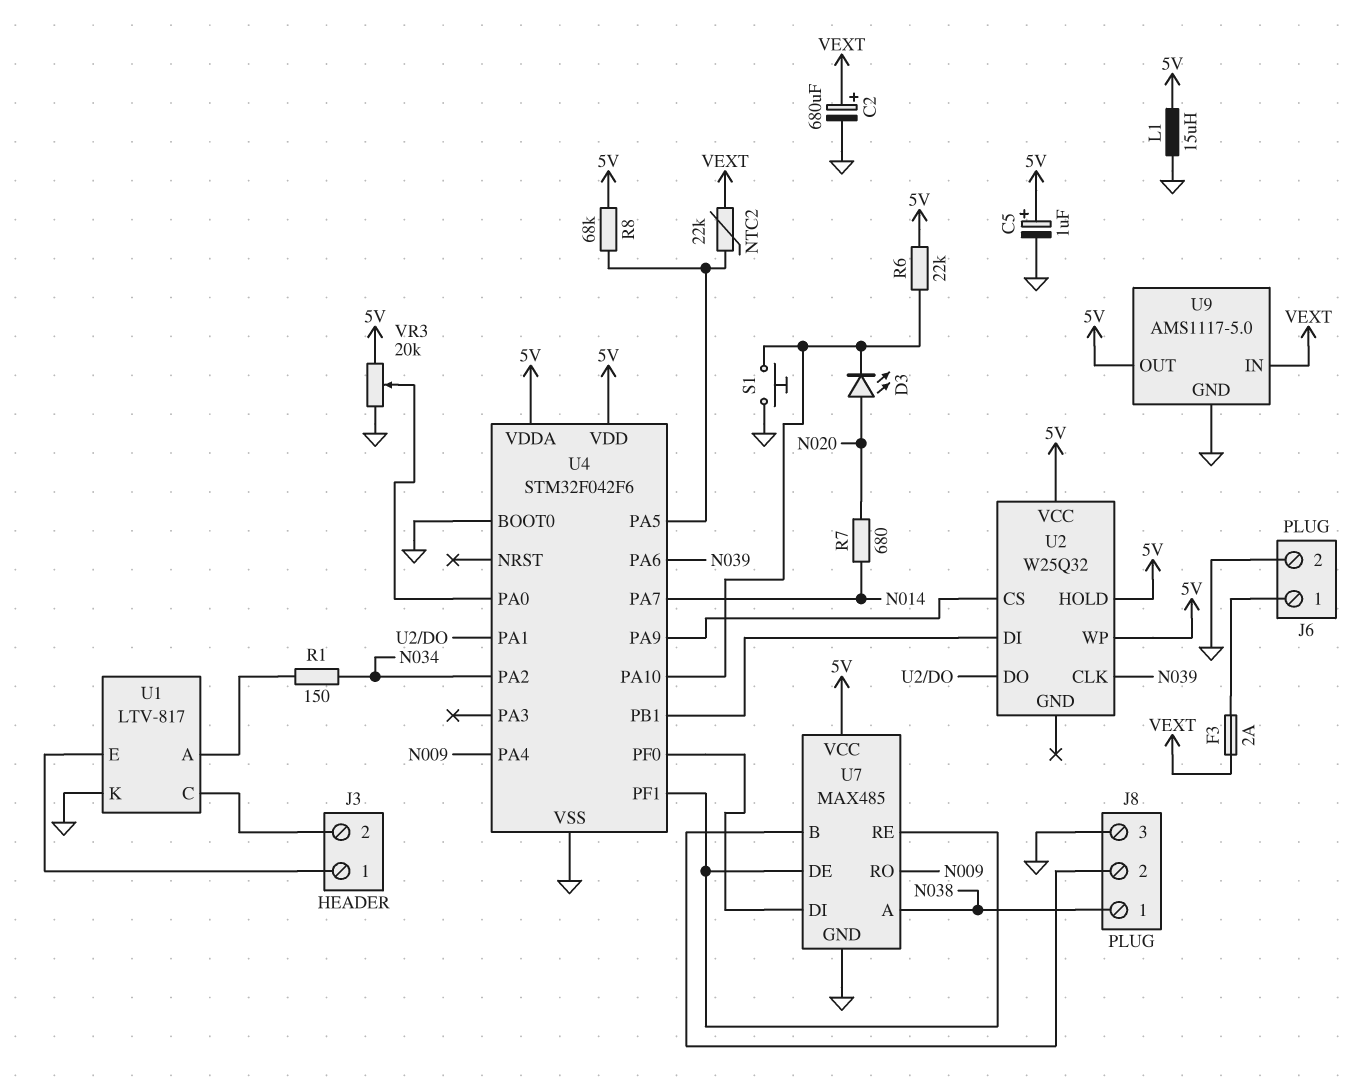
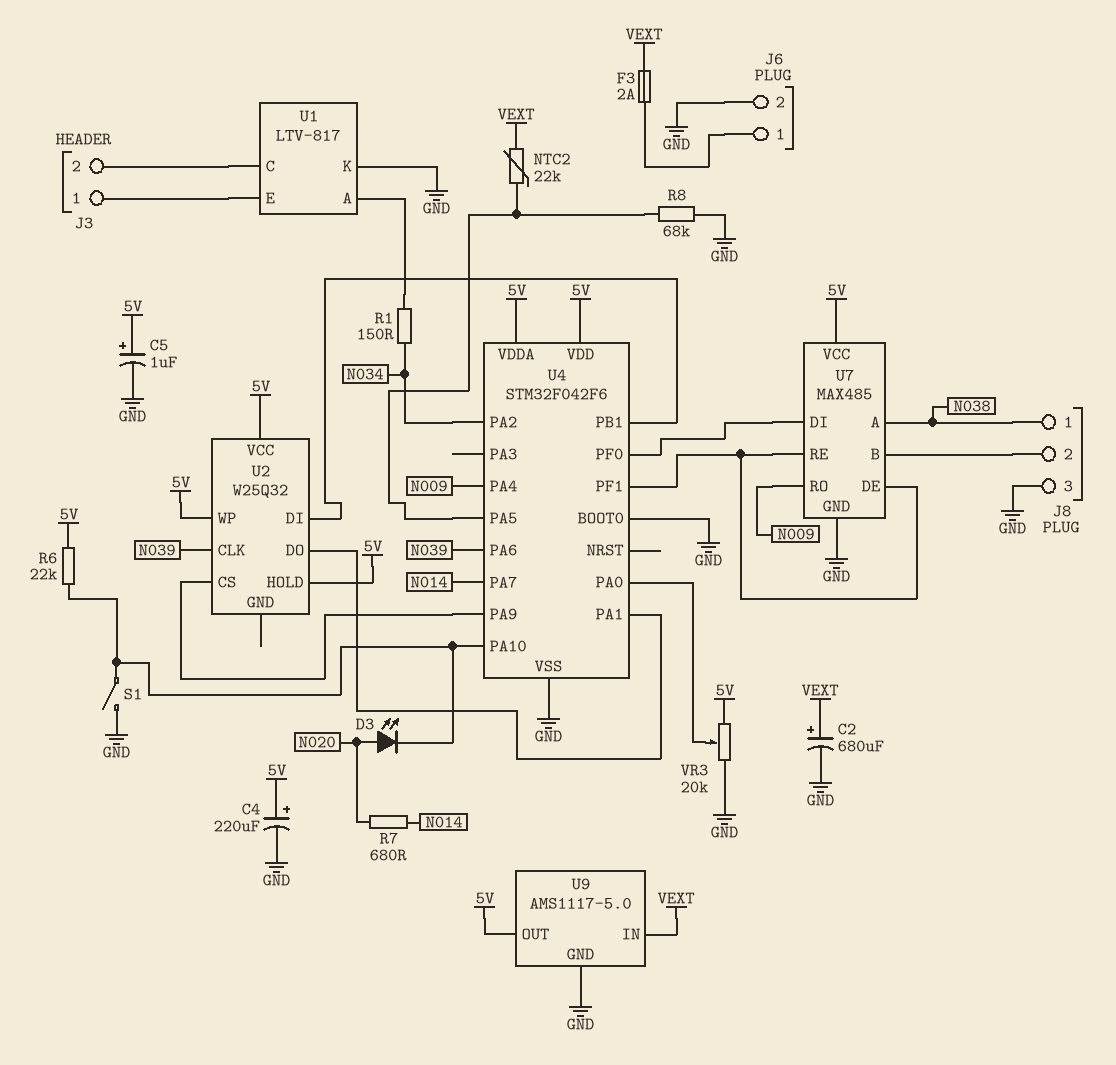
C4: none -> 220uF (plus 5V, minus GND)
L1: 15uH (5V, GND) -> none
R8: 68k (5V, U4/PA5) -> 68k (GND, U4/PA5)
S1: button (GND, U4/PA10) -> switch (GND, U4/PA10)

